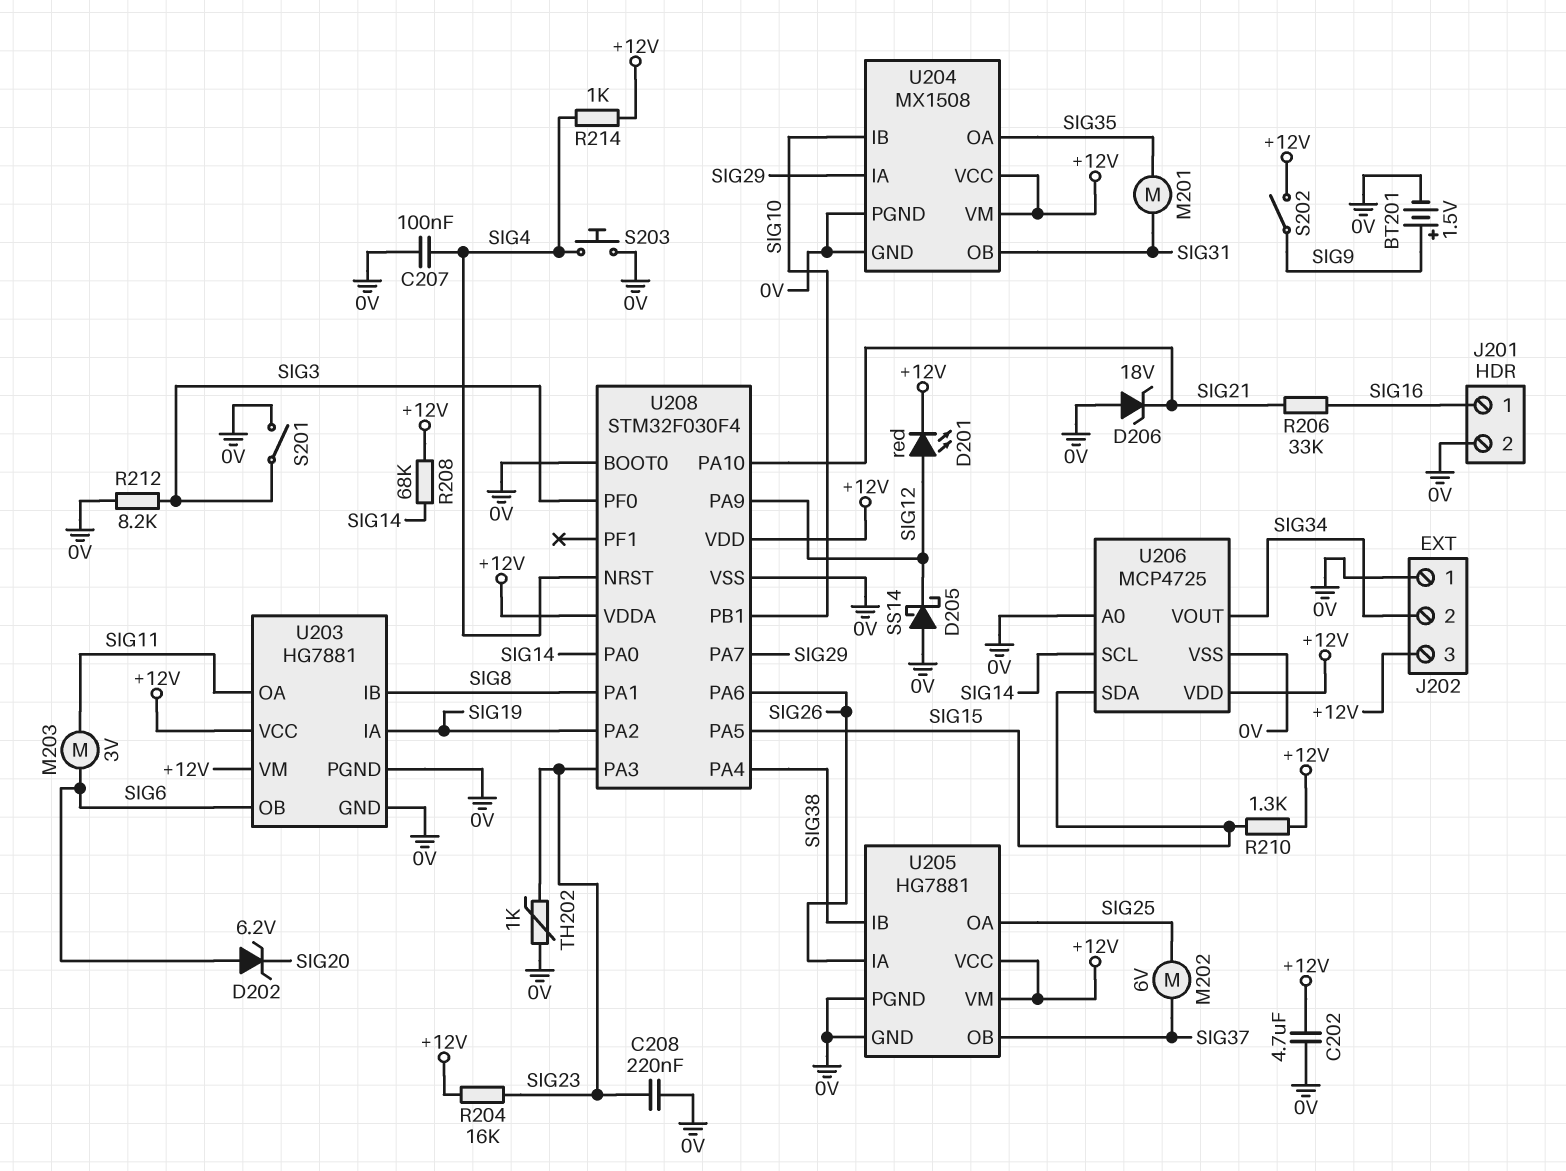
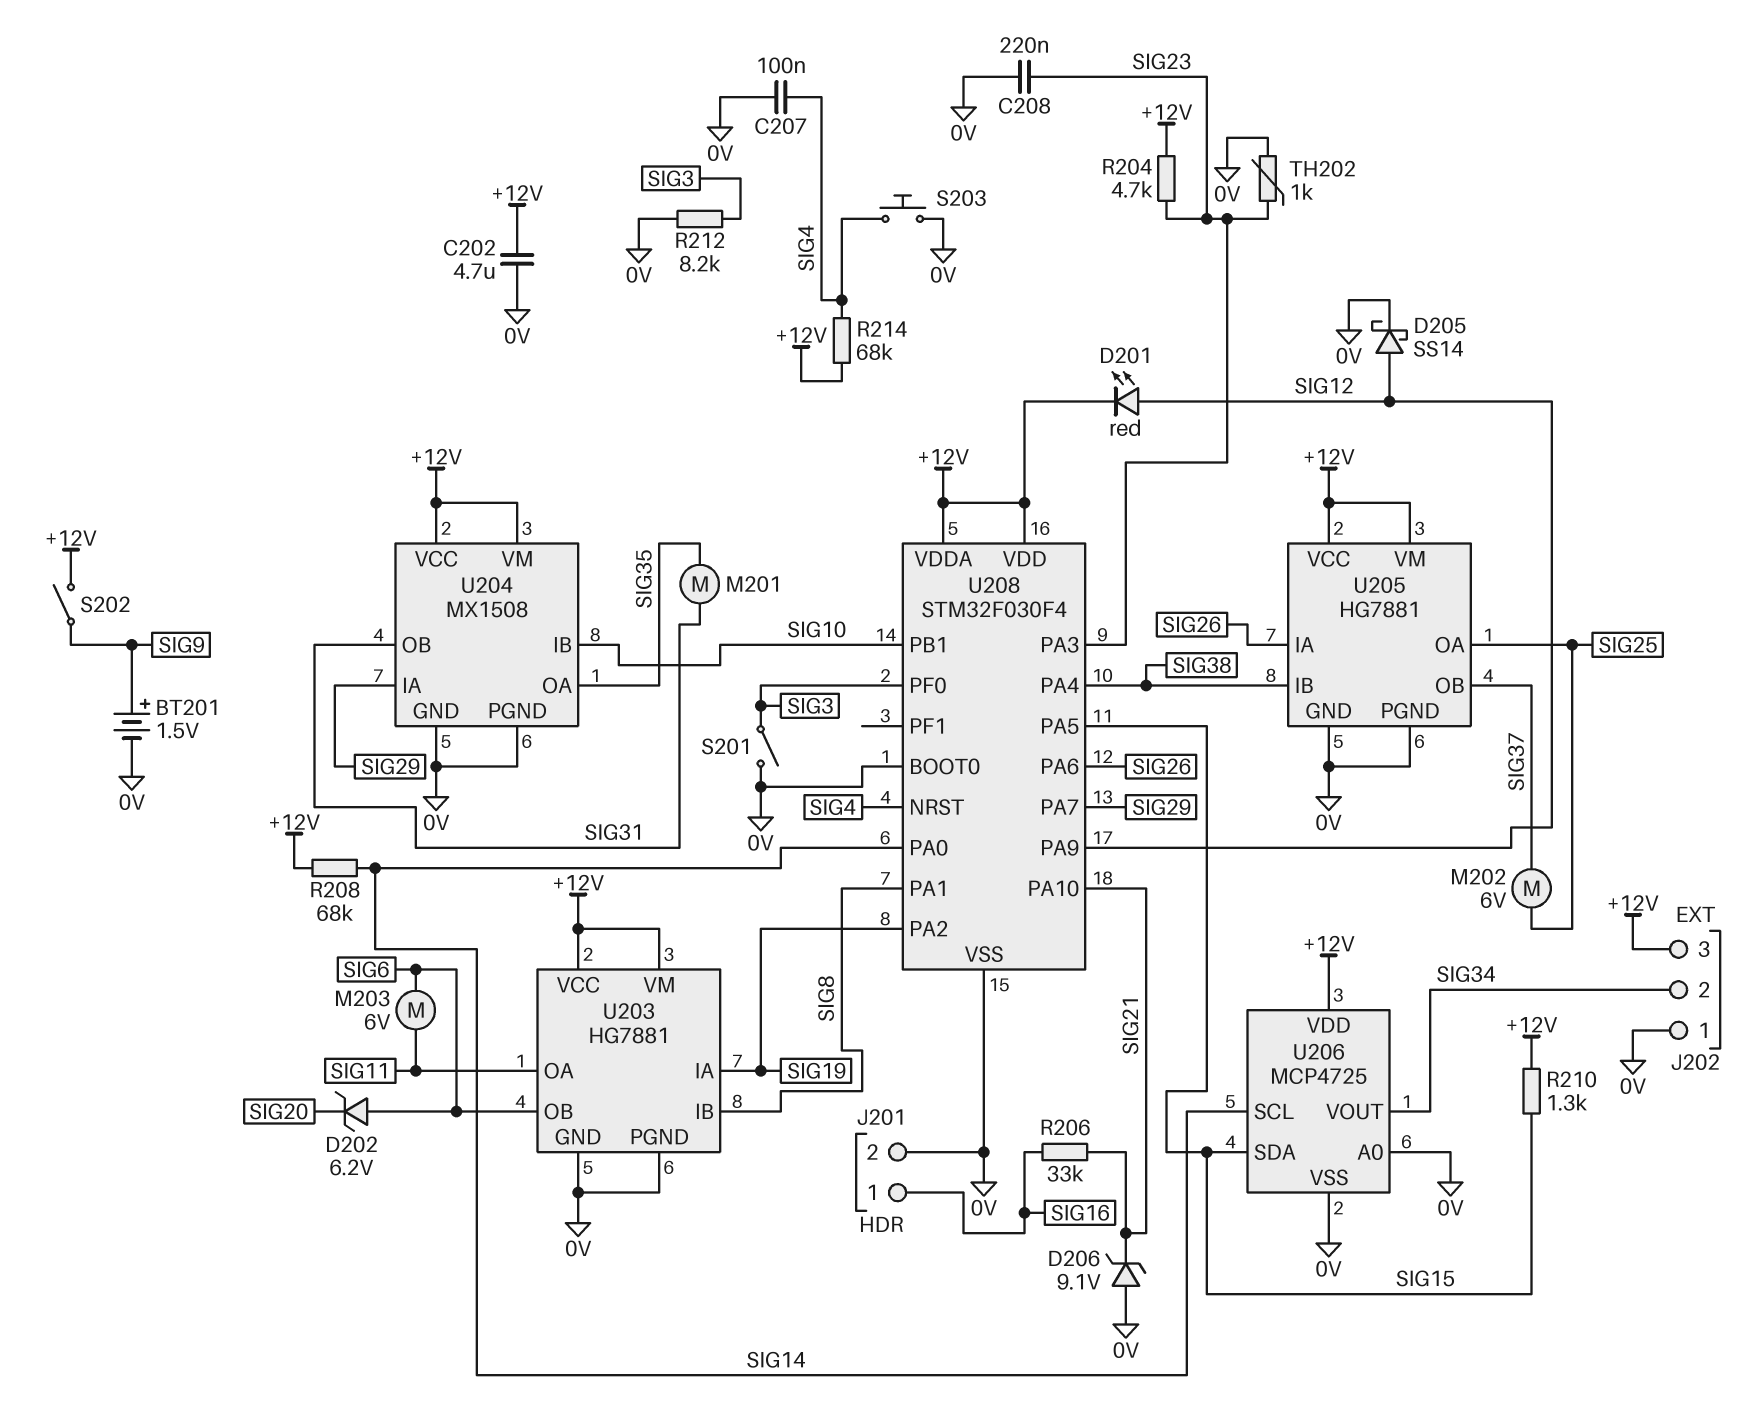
D205: schottky SS14 (A 0V, K SIG12) -> schottky SS14 (A SIG12, K 0V)
D206: zener 18V (A 0V, K SIG21) -> zener 9.1V (A 0V, K SIG21)
M203: motor 3V (SIG6, SIG11) -> motor 6V (SIG6, SIG11)
R204: 16k (+12V, SIG23) -> 4.7k (+12V, SIG23)
R214: 1k (+12V, SIG4) -> 68k (+12V, SIG4)

